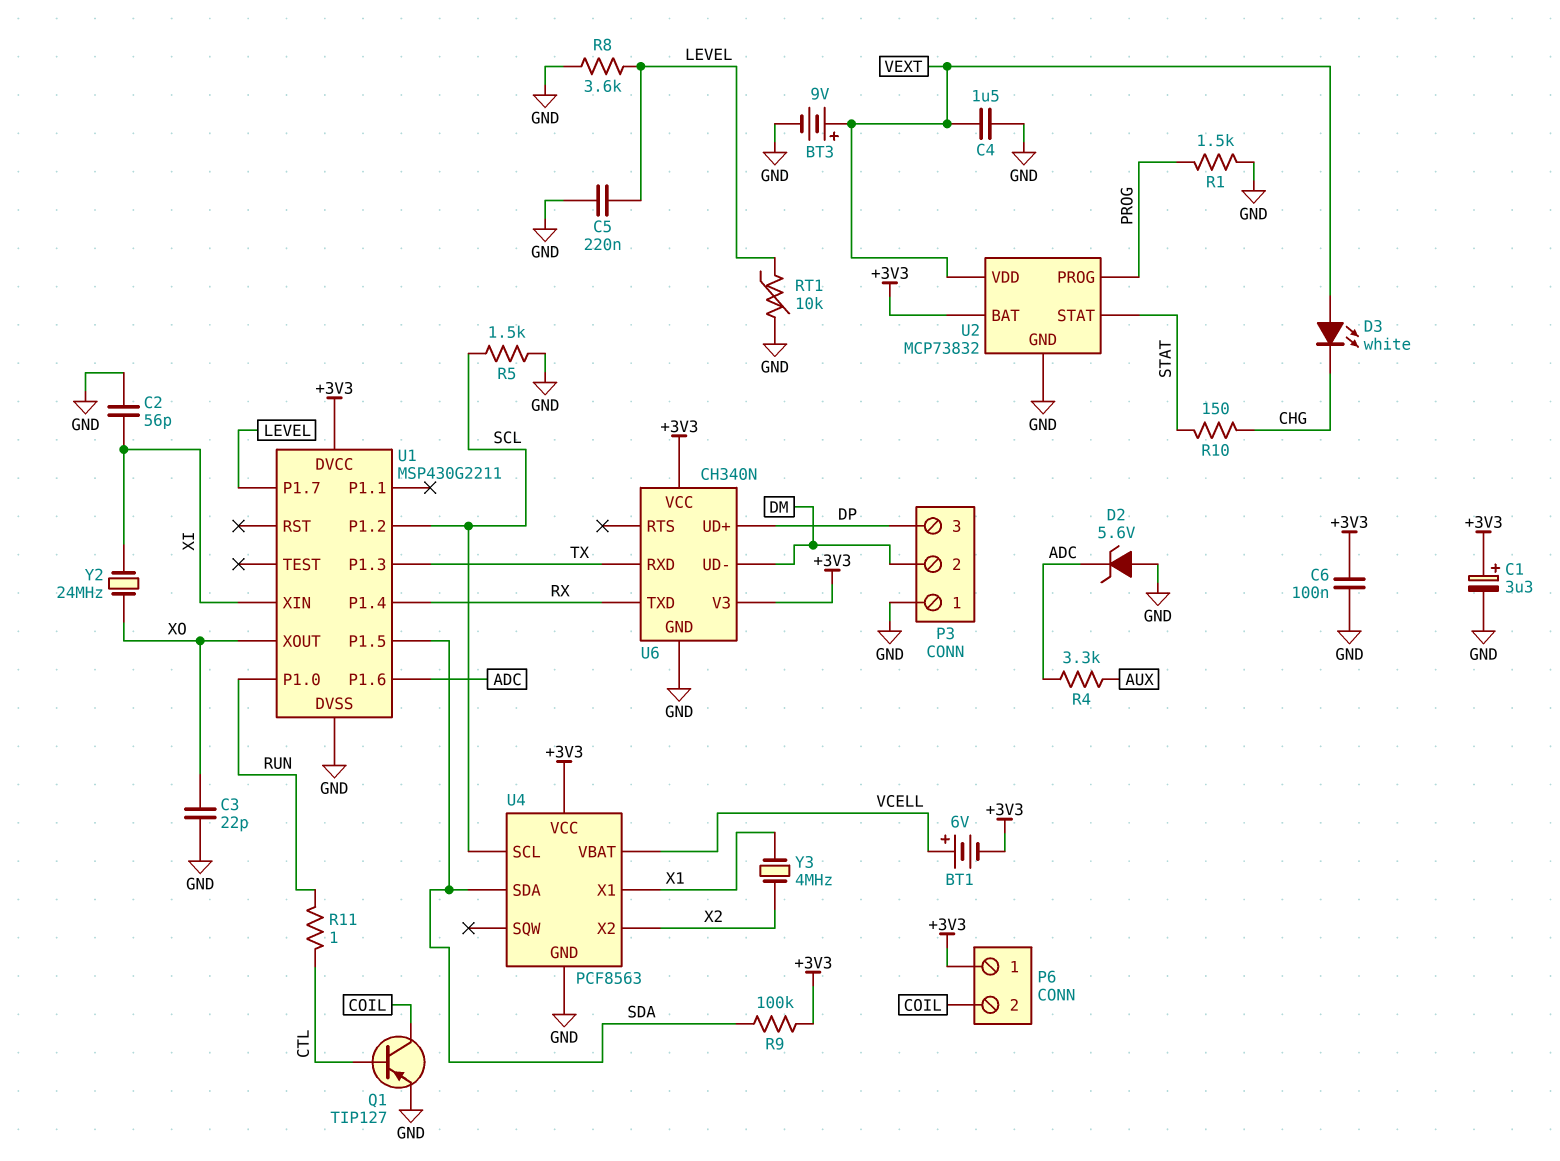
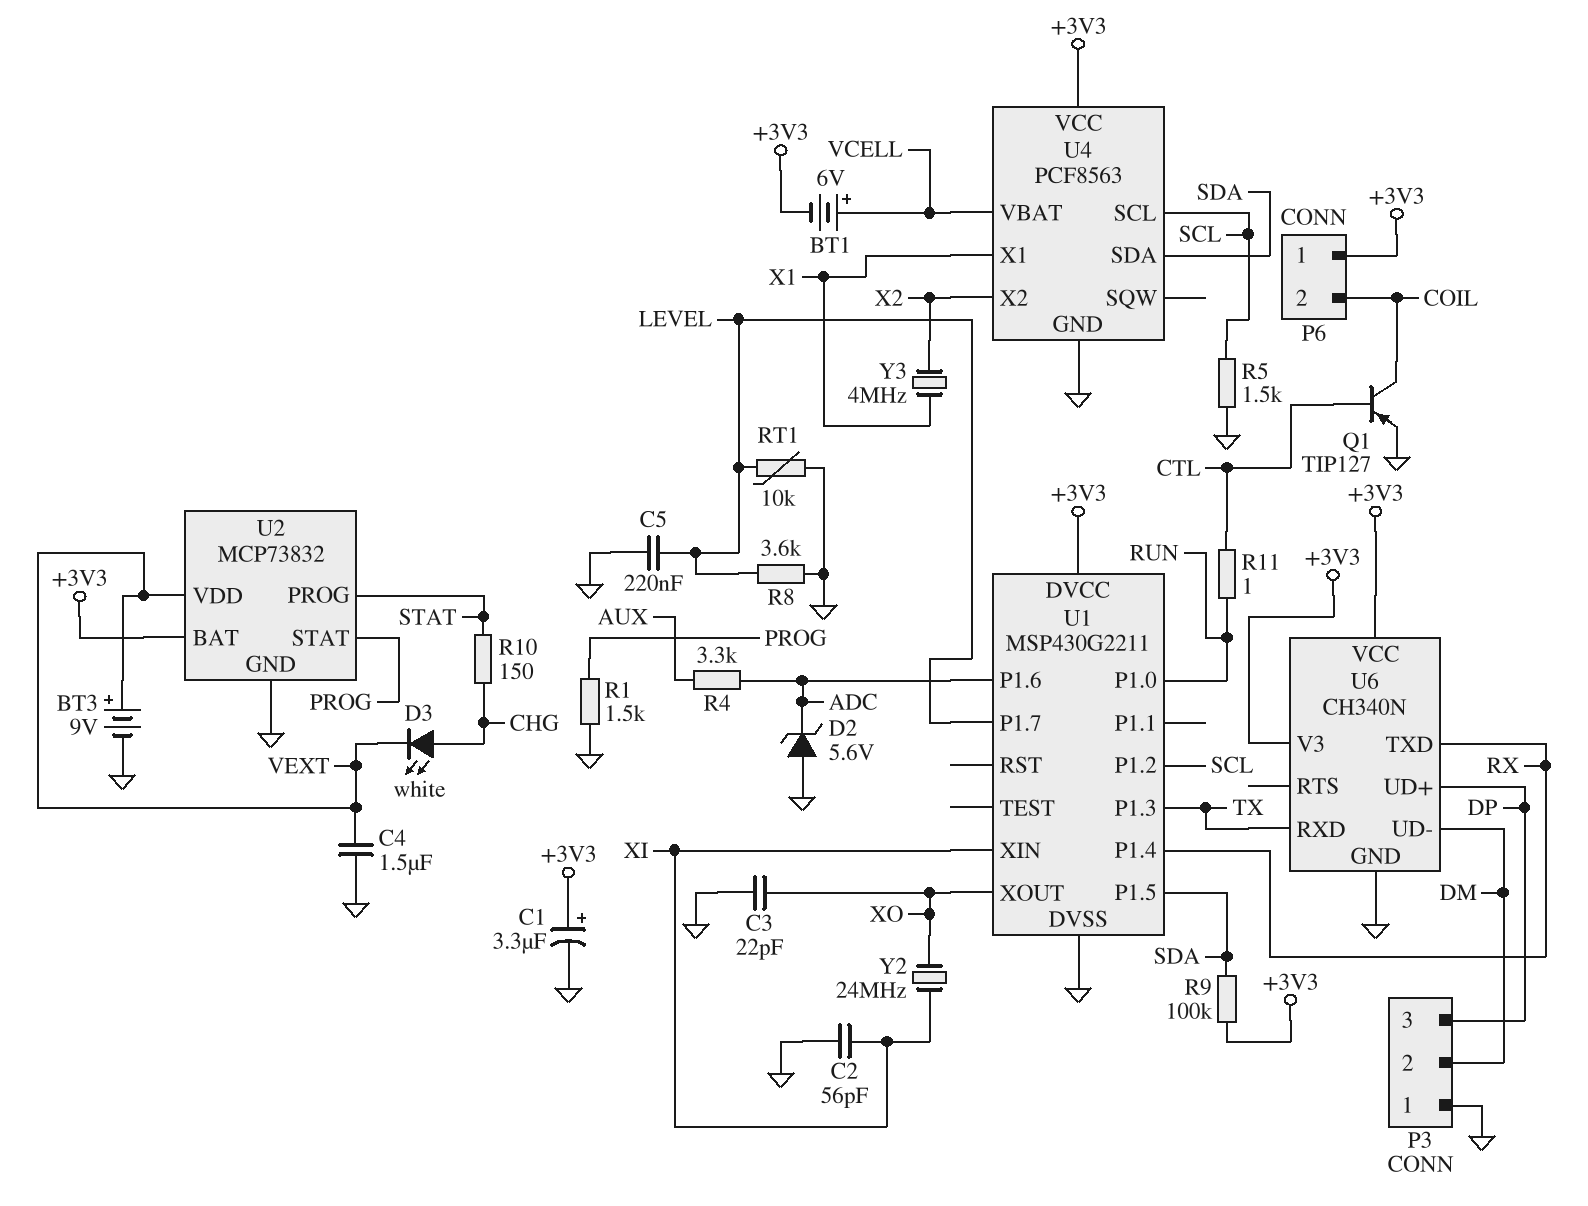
C6: 100nF (+3V3, GND) -> none
D3: LED white (A VEXT, K CHG) -> LED white (A CHG, K VEXT)
U2 pin PROG: PROG -> STAT
U2 pin STAT: STAT -> PROG

